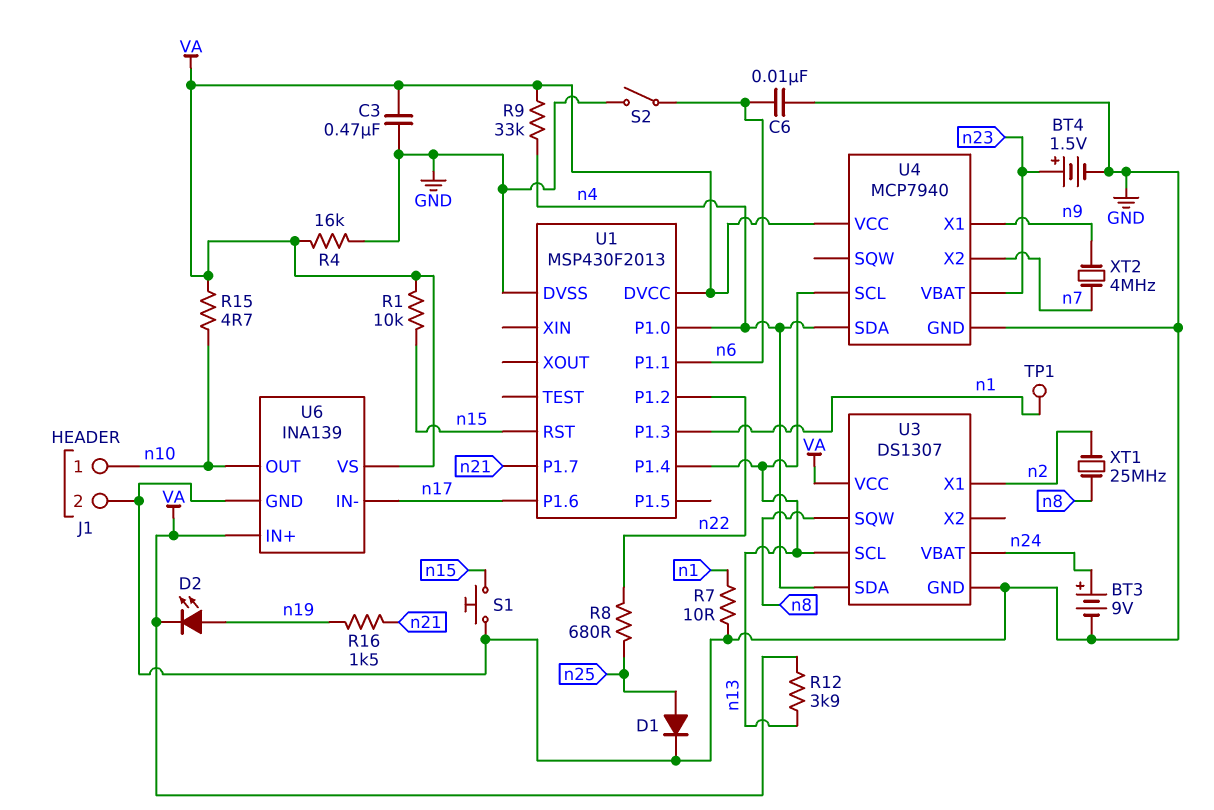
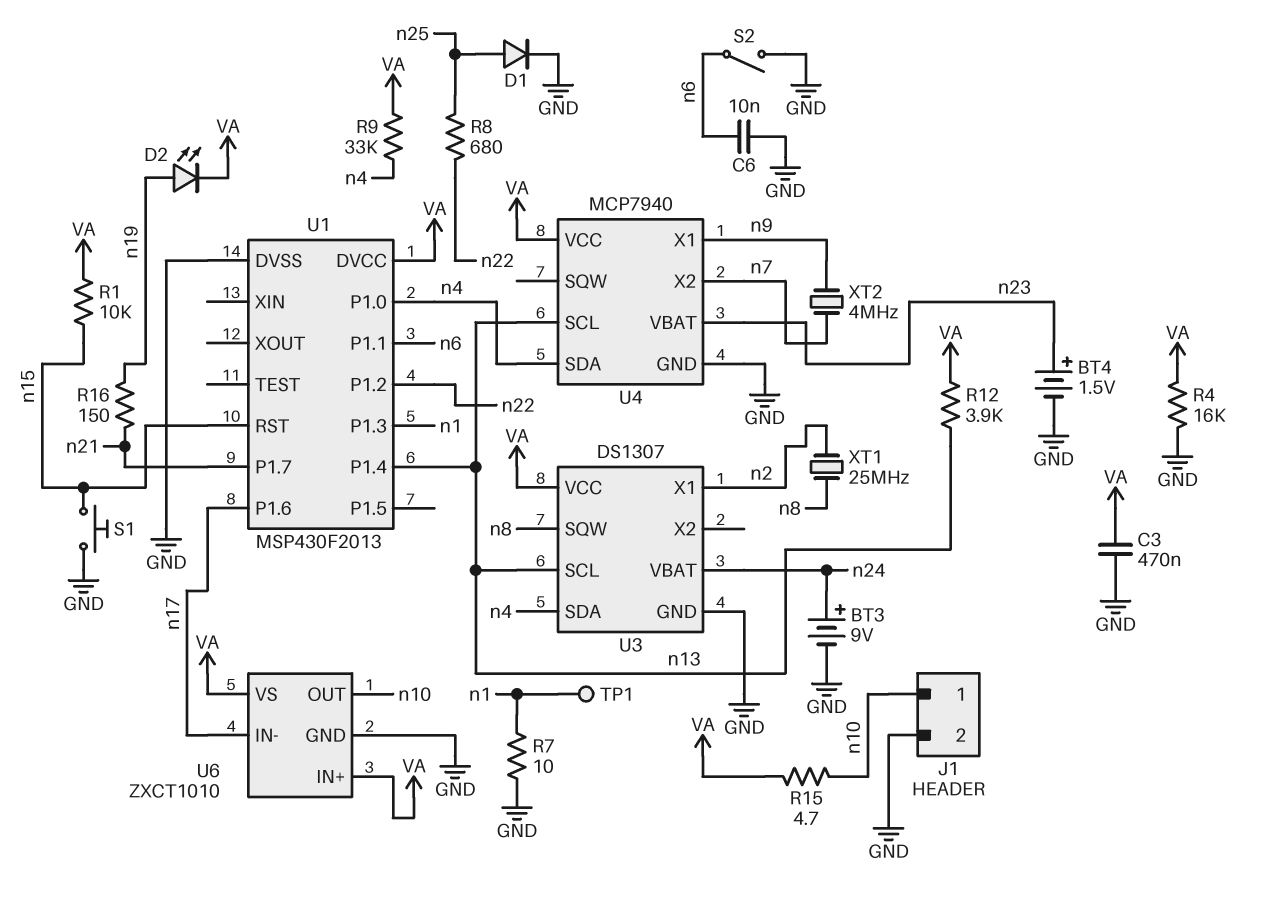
R16: 1.5k (n19, n21) -> 150 (n19, n21)
U6: INA139 -> ZXCT1010

